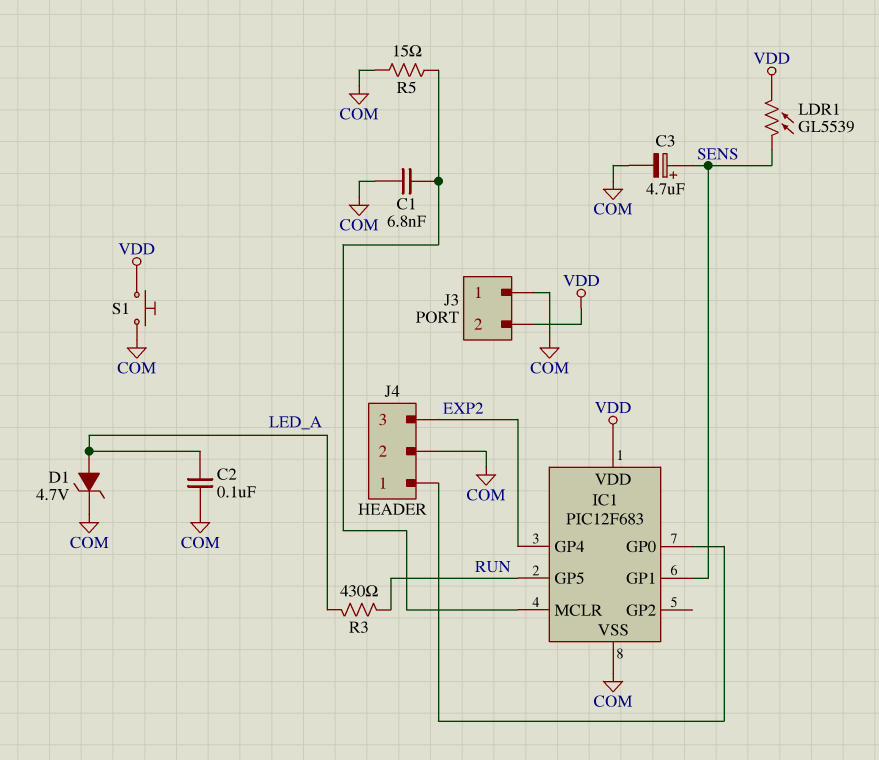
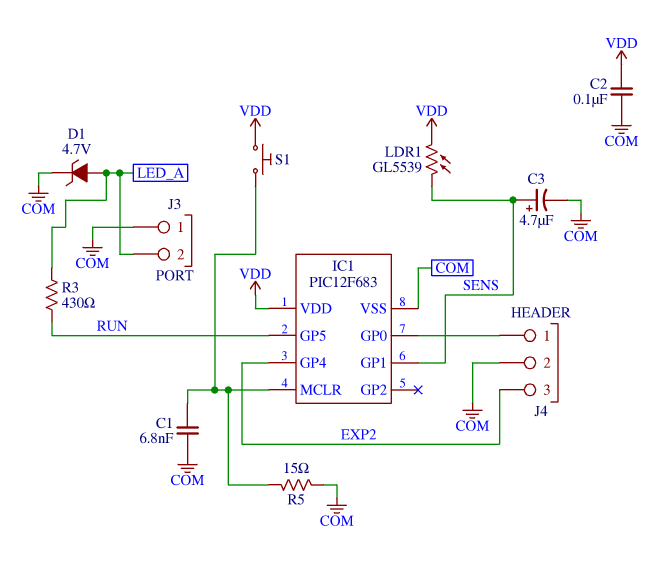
C2: 100nF (COM, LED_A) -> 100nF (COM, VDD)
J3 pin 2: VDD -> LED_A
S1: button (COM, VDD) -> button (IC1/MCLR, VDD)

